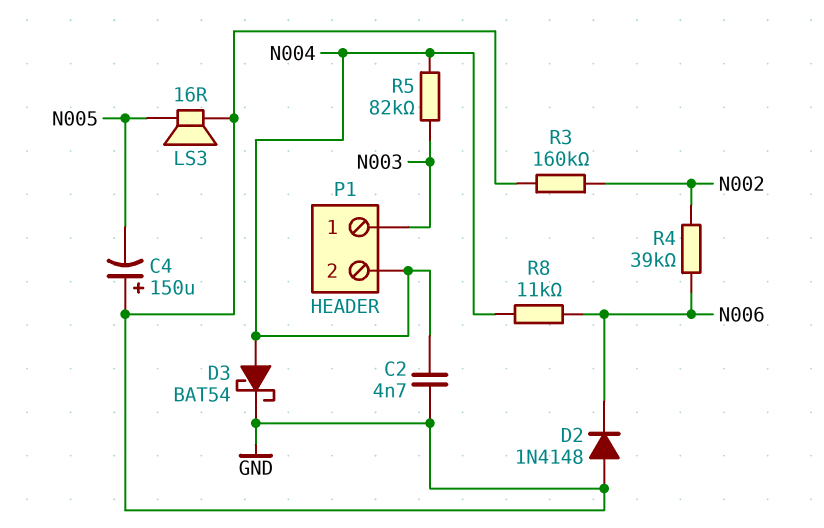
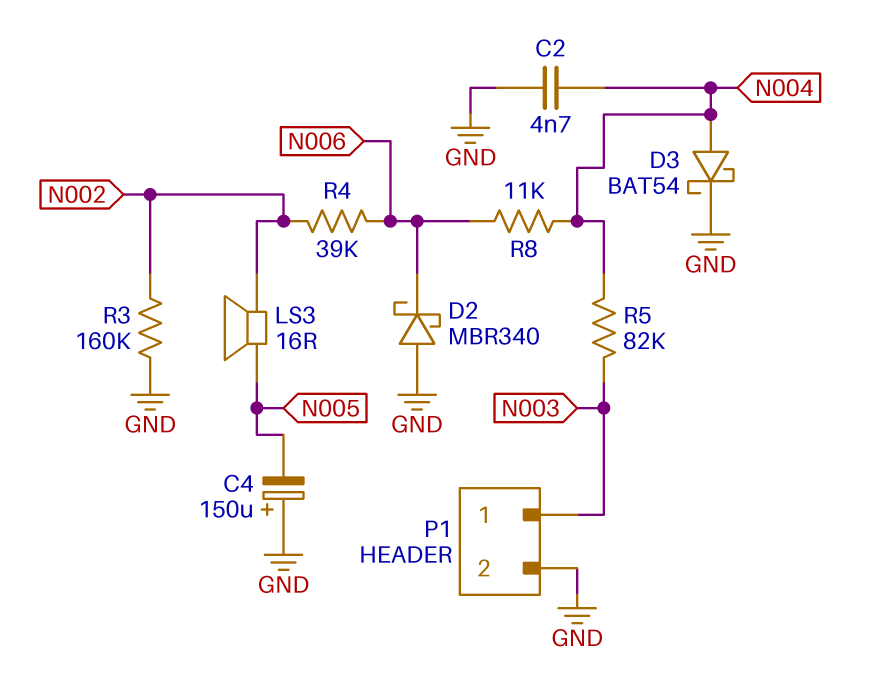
D2: diode 1N4148 (A GND, K N006) -> schottky MBR340 (A GND, K N006)
LS3: speaker 16R (GND, N005) -> speaker 16R (N002, N005)
P1 pin 2: N004 -> GND

